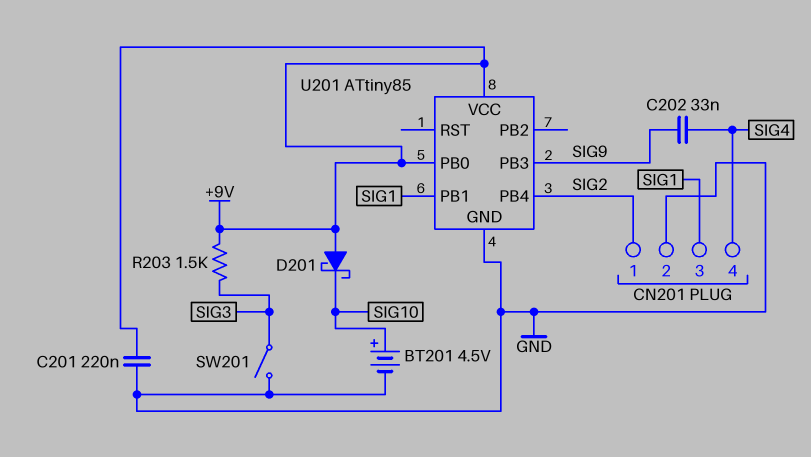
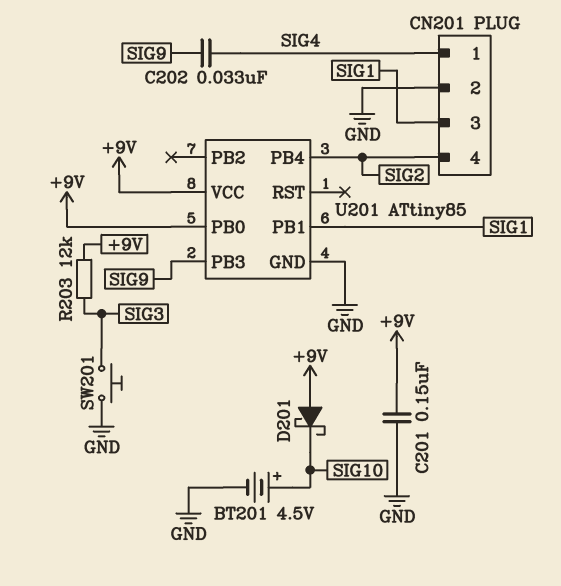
C201: 220nF (+9V, GND) -> 150nF (+9V, GND)
CN201 pin 1: SIG2 -> SIG4
CN201 pin 4: SIG4 -> SIG2
R203: 1.5k (+9V, SIG3) -> 12k (+9V, SIG3)
SW201: switch (GND, SIG3) -> button (GND, SIG3)

